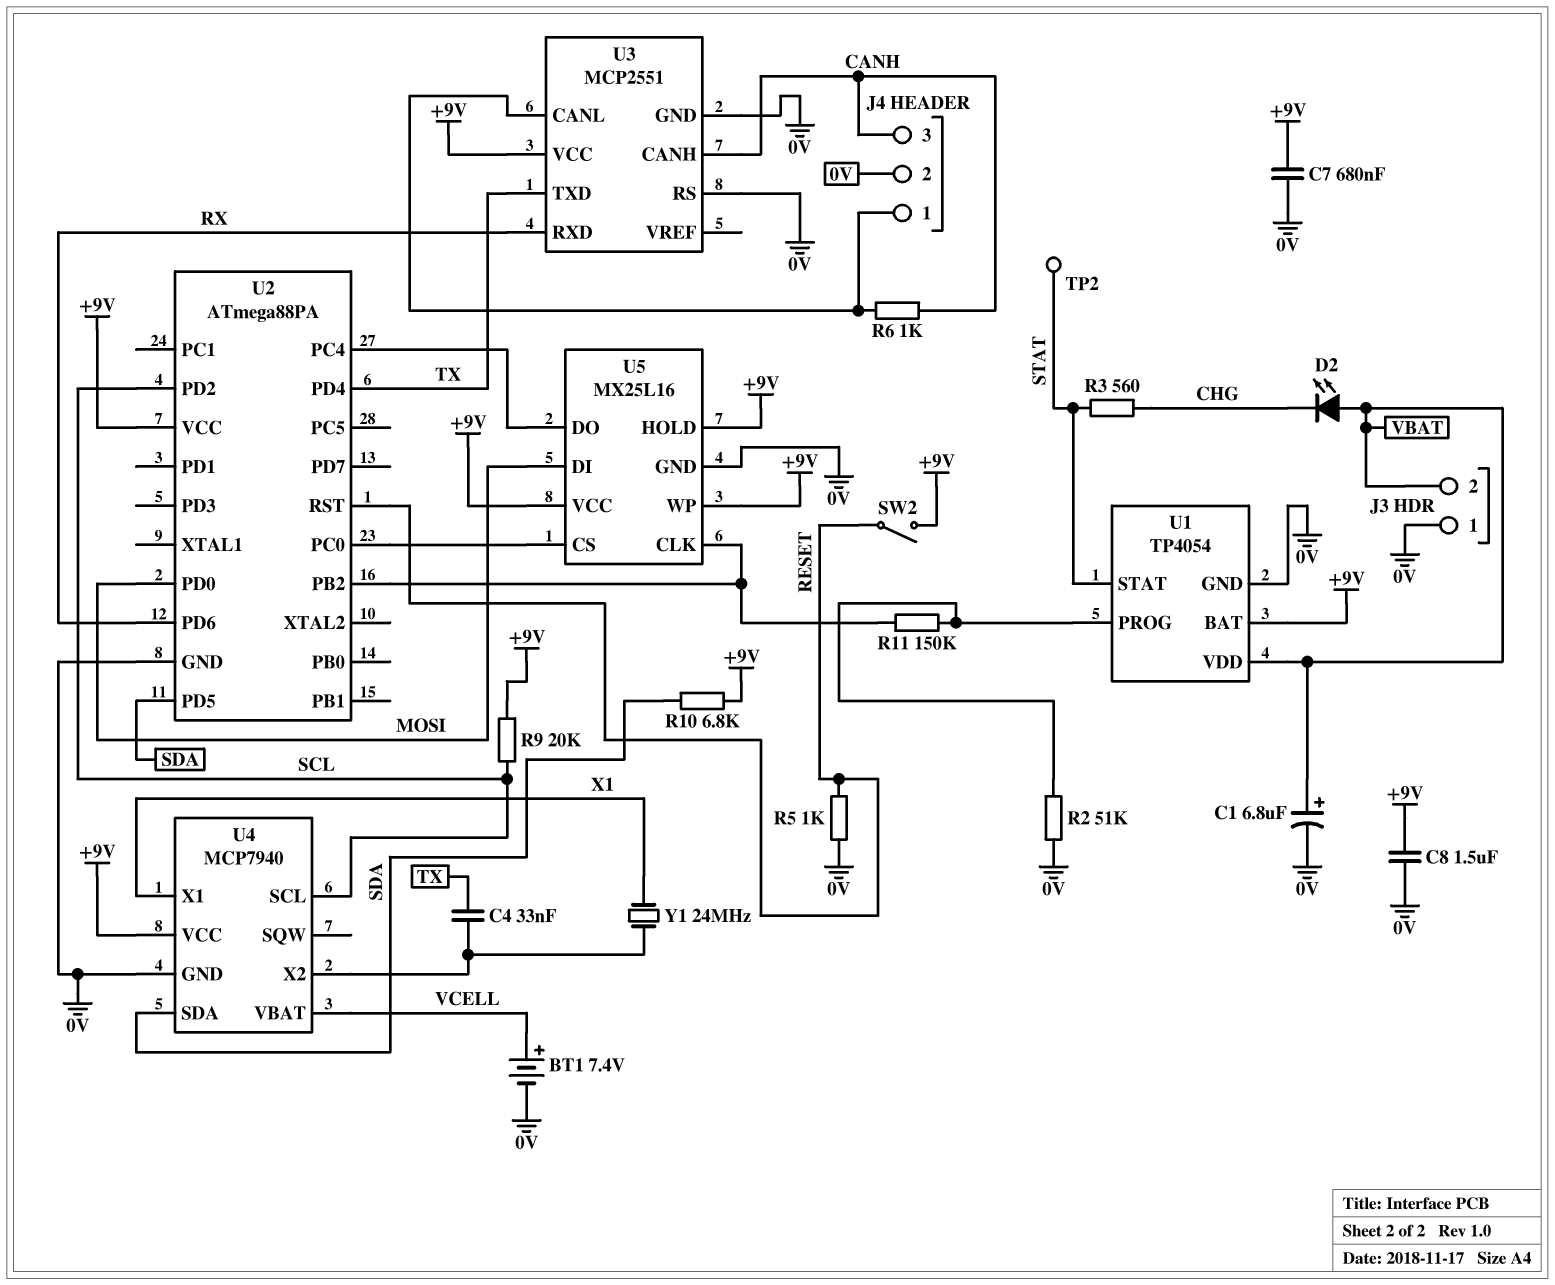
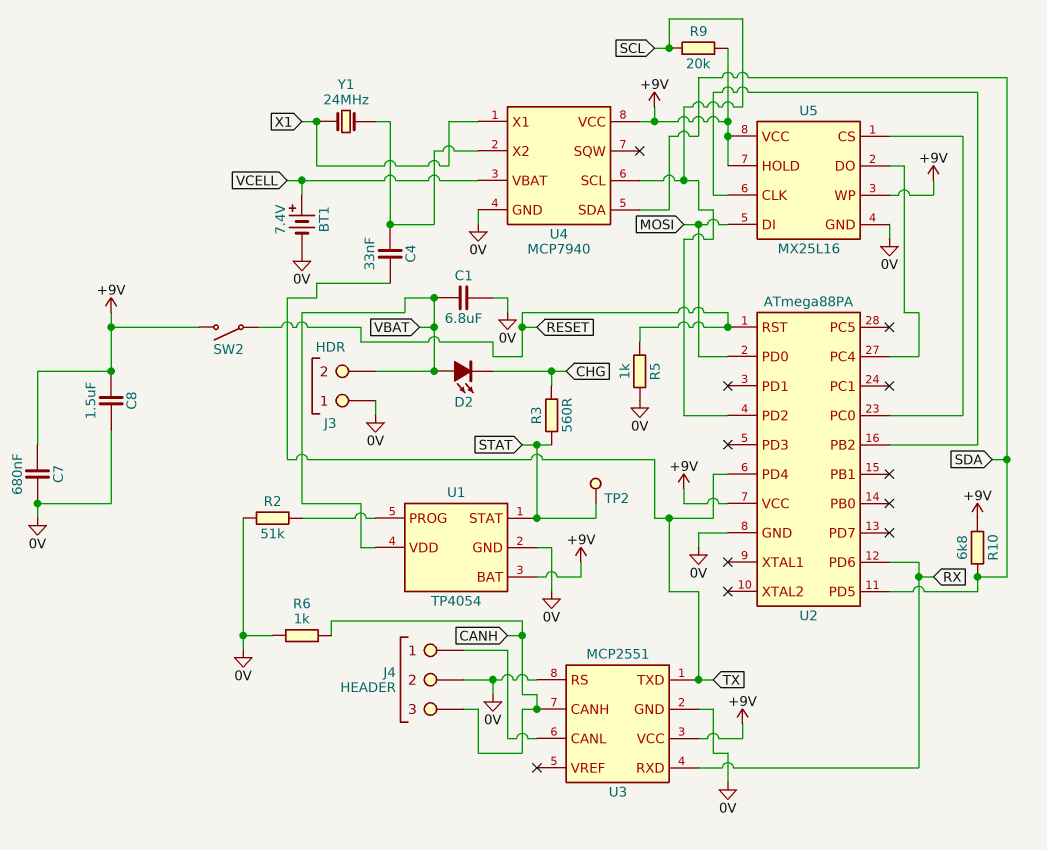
C1: 6.8uF (plus VBAT, minus 0V) -> 6.8uF (0V, VBAT)
R6: 1k (CANH, J4/1) -> 1k (0V, CANH)
R11: 150k (U1/PROG, U2/PB2) -> none

